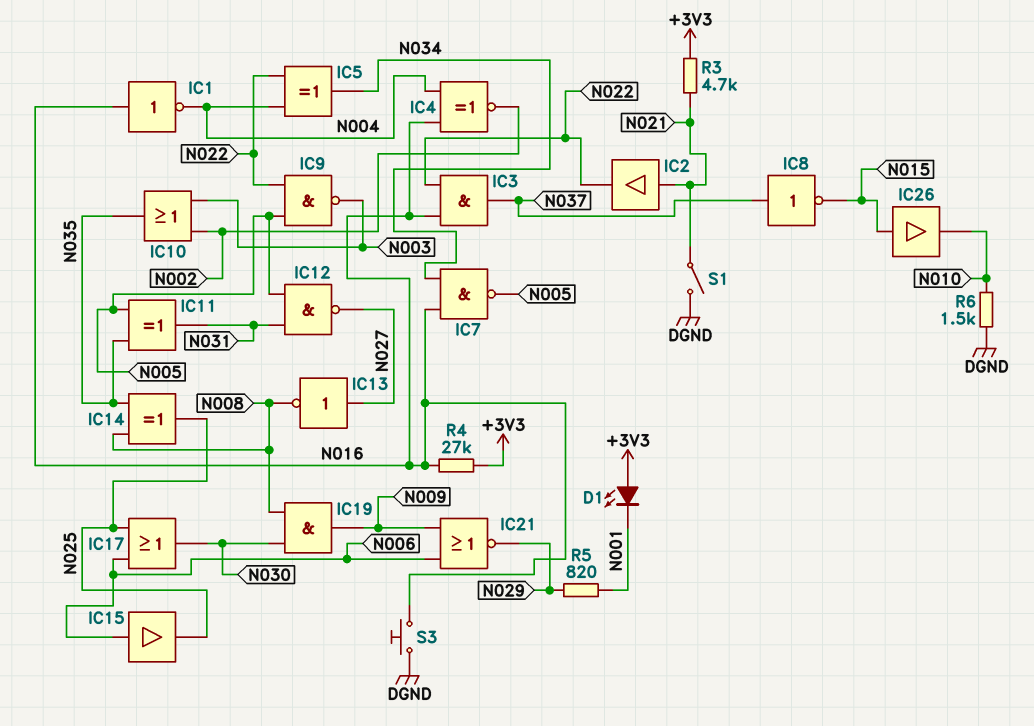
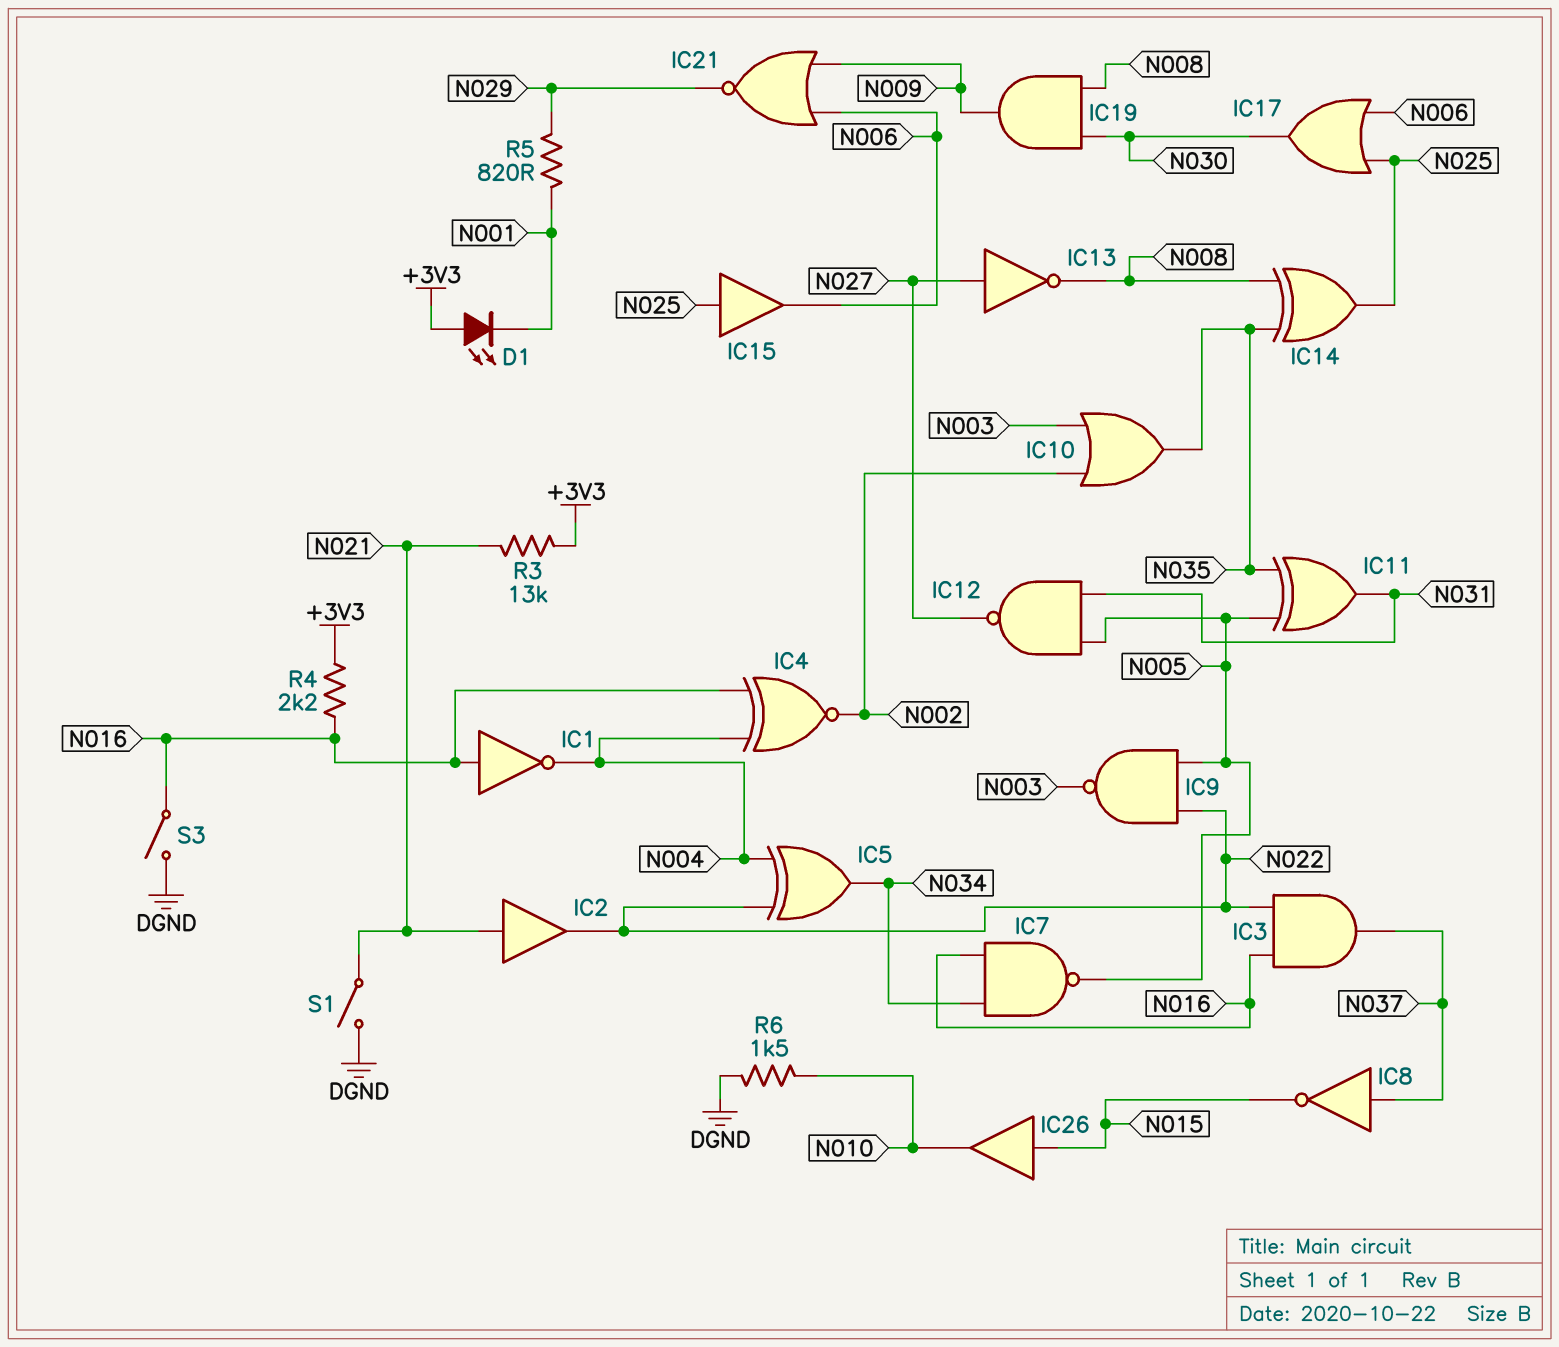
IC15: buffer (in N006, out N025) -> buffer (in N025, out N006)
R3: 4.7k (+3V3, N021) -> 13k (+3V3, N021)
R4: 27k (+3V3, N016) -> 2.2k (+3V3, N016)
S3: button (DGND, N016) -> switch (DGND, N016)

